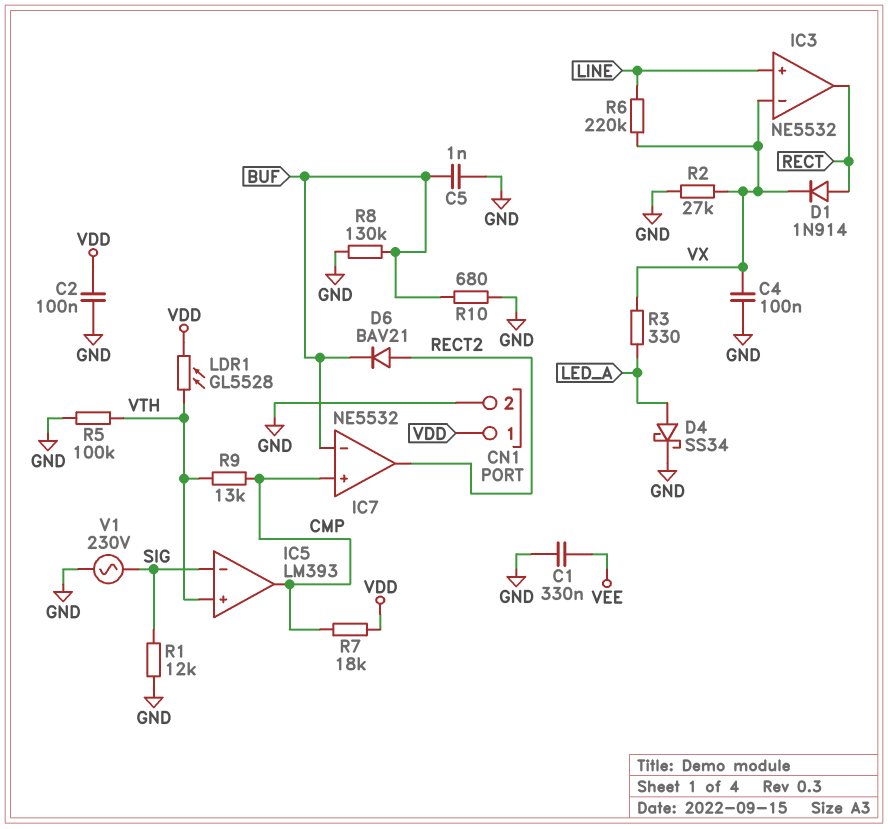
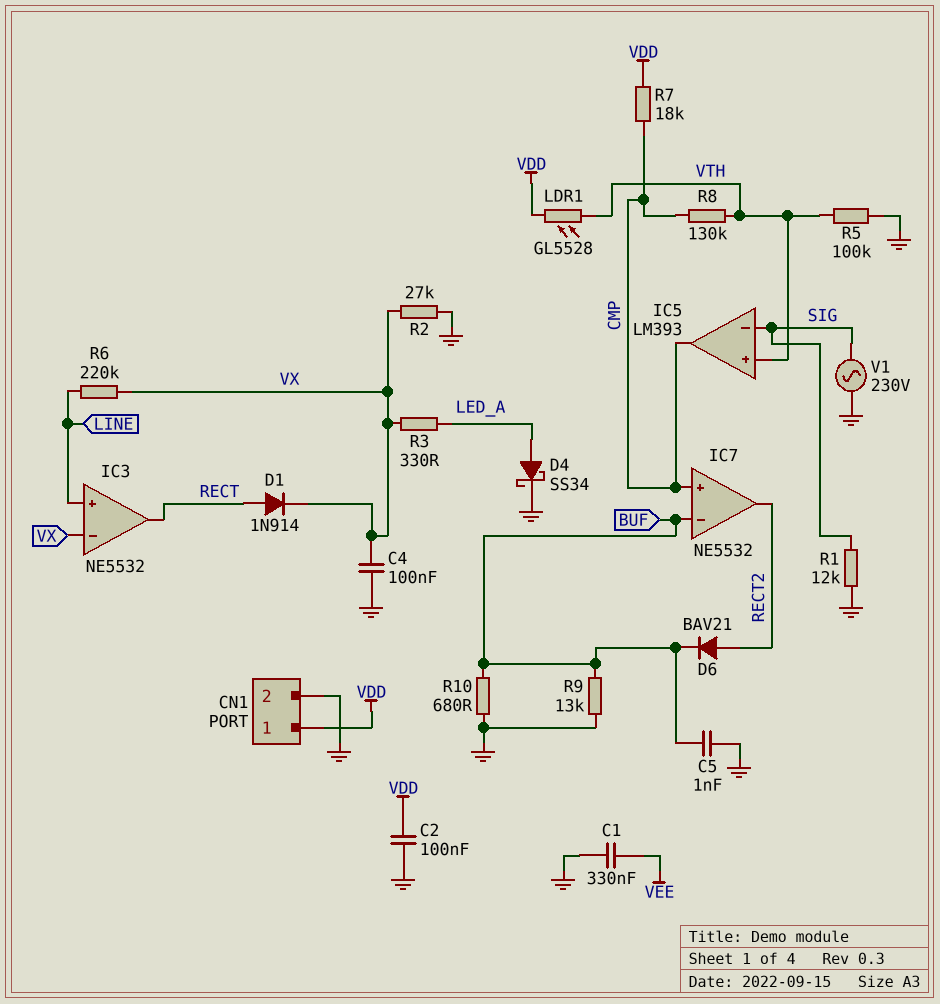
R8: 130k (BUF, GND) -> 130k (CMP, VTH)
R9: 13k (CMP, VTH) -> 13k (BUF, GND)

